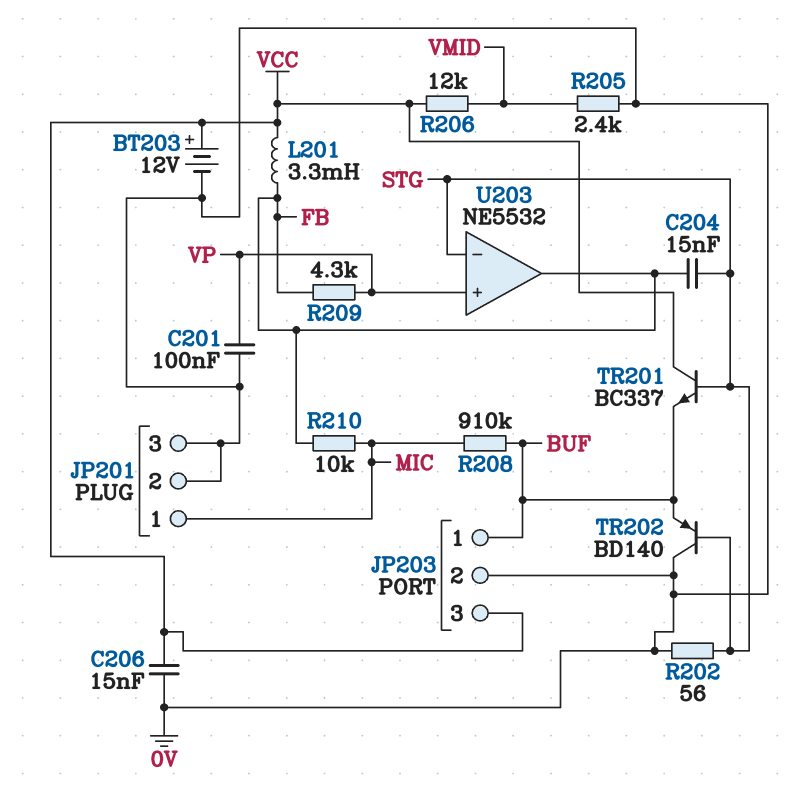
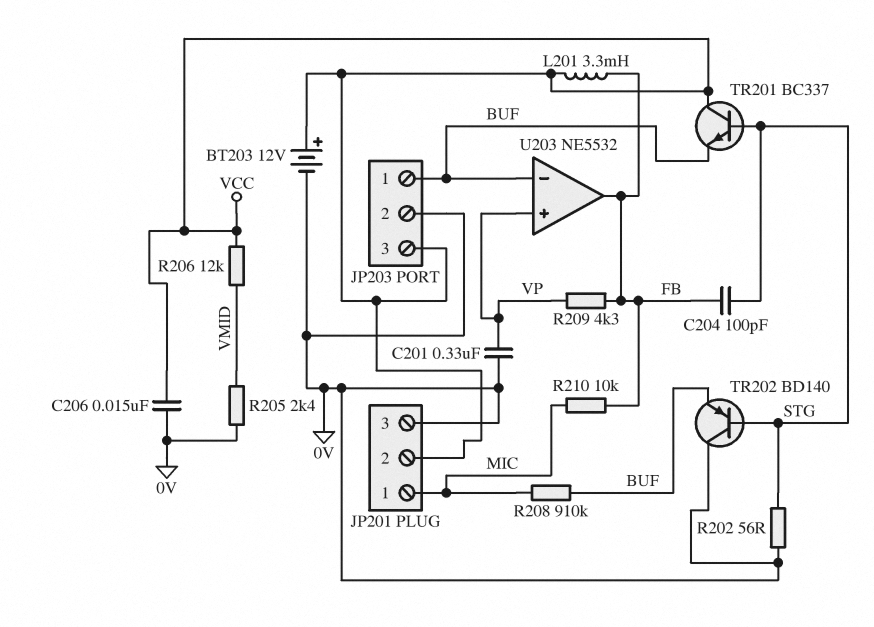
C201: 100nF (0V, VP) -> 330nF (0V, VP)
C204: 15nF (FB, STG) -> 100pF (FB, STG)
JP201 pin 2: 0V -> VCC
U203 pin in-: STG -> BUF

